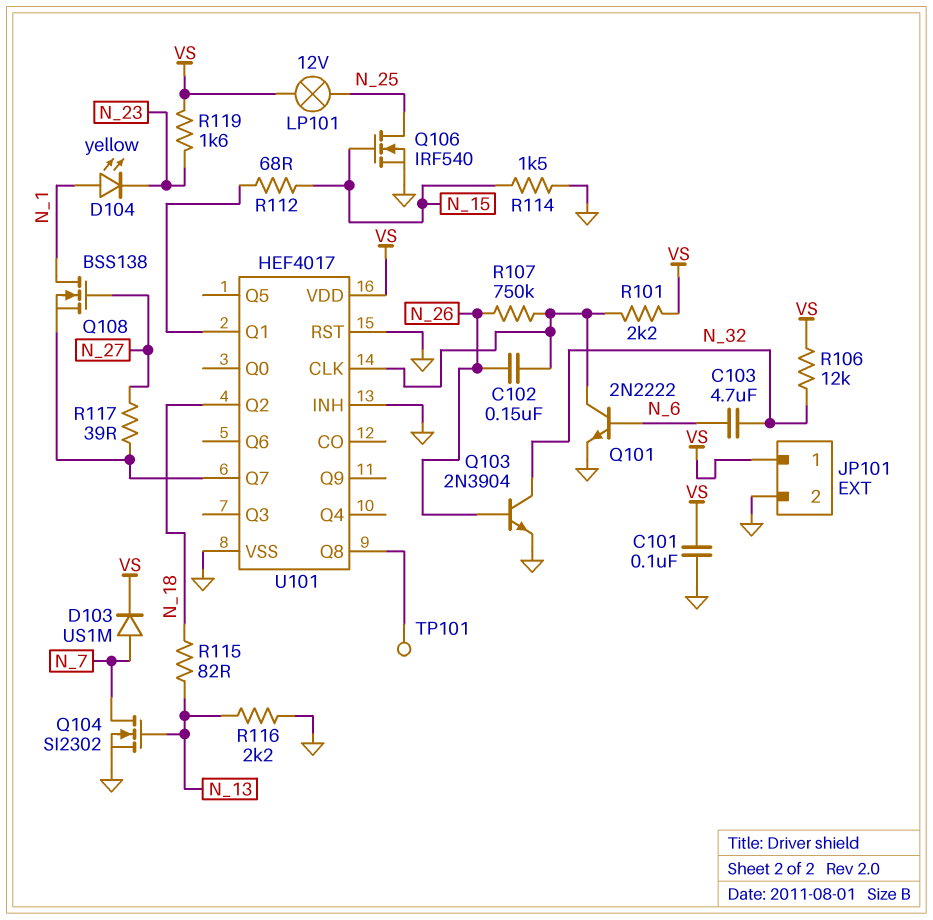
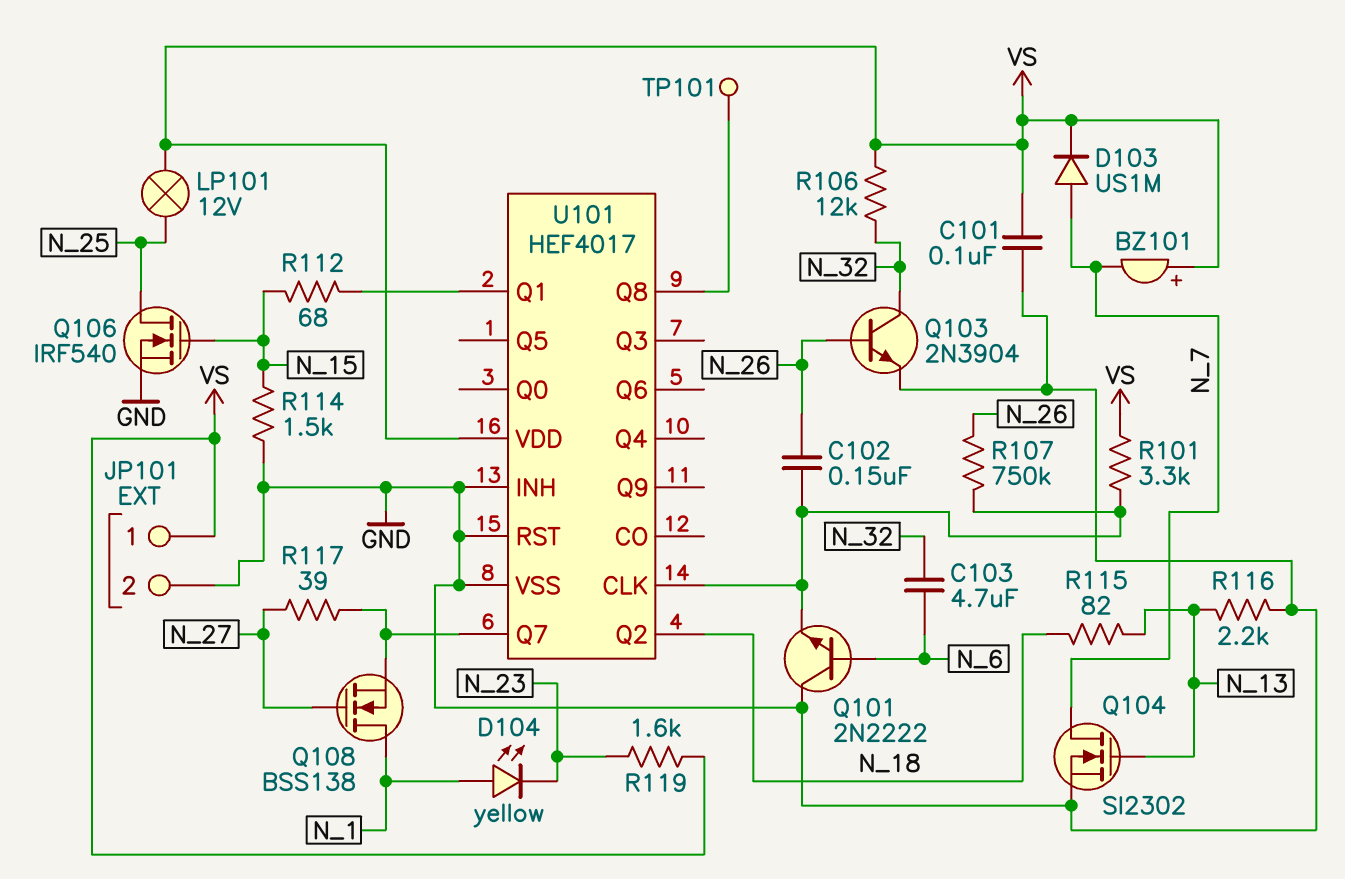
BZ101: none -> buzzer (plus VS, minus N_7)
Q101: NPN 2N2222 (B N_6, C U101/CLK, E GND) -> NPN 2N2222 (B N_6, C GND, E U101/CLK)
R101: 2.2k (U101/CLK, VS) -> 3.3k (U101/CLK, VS)

